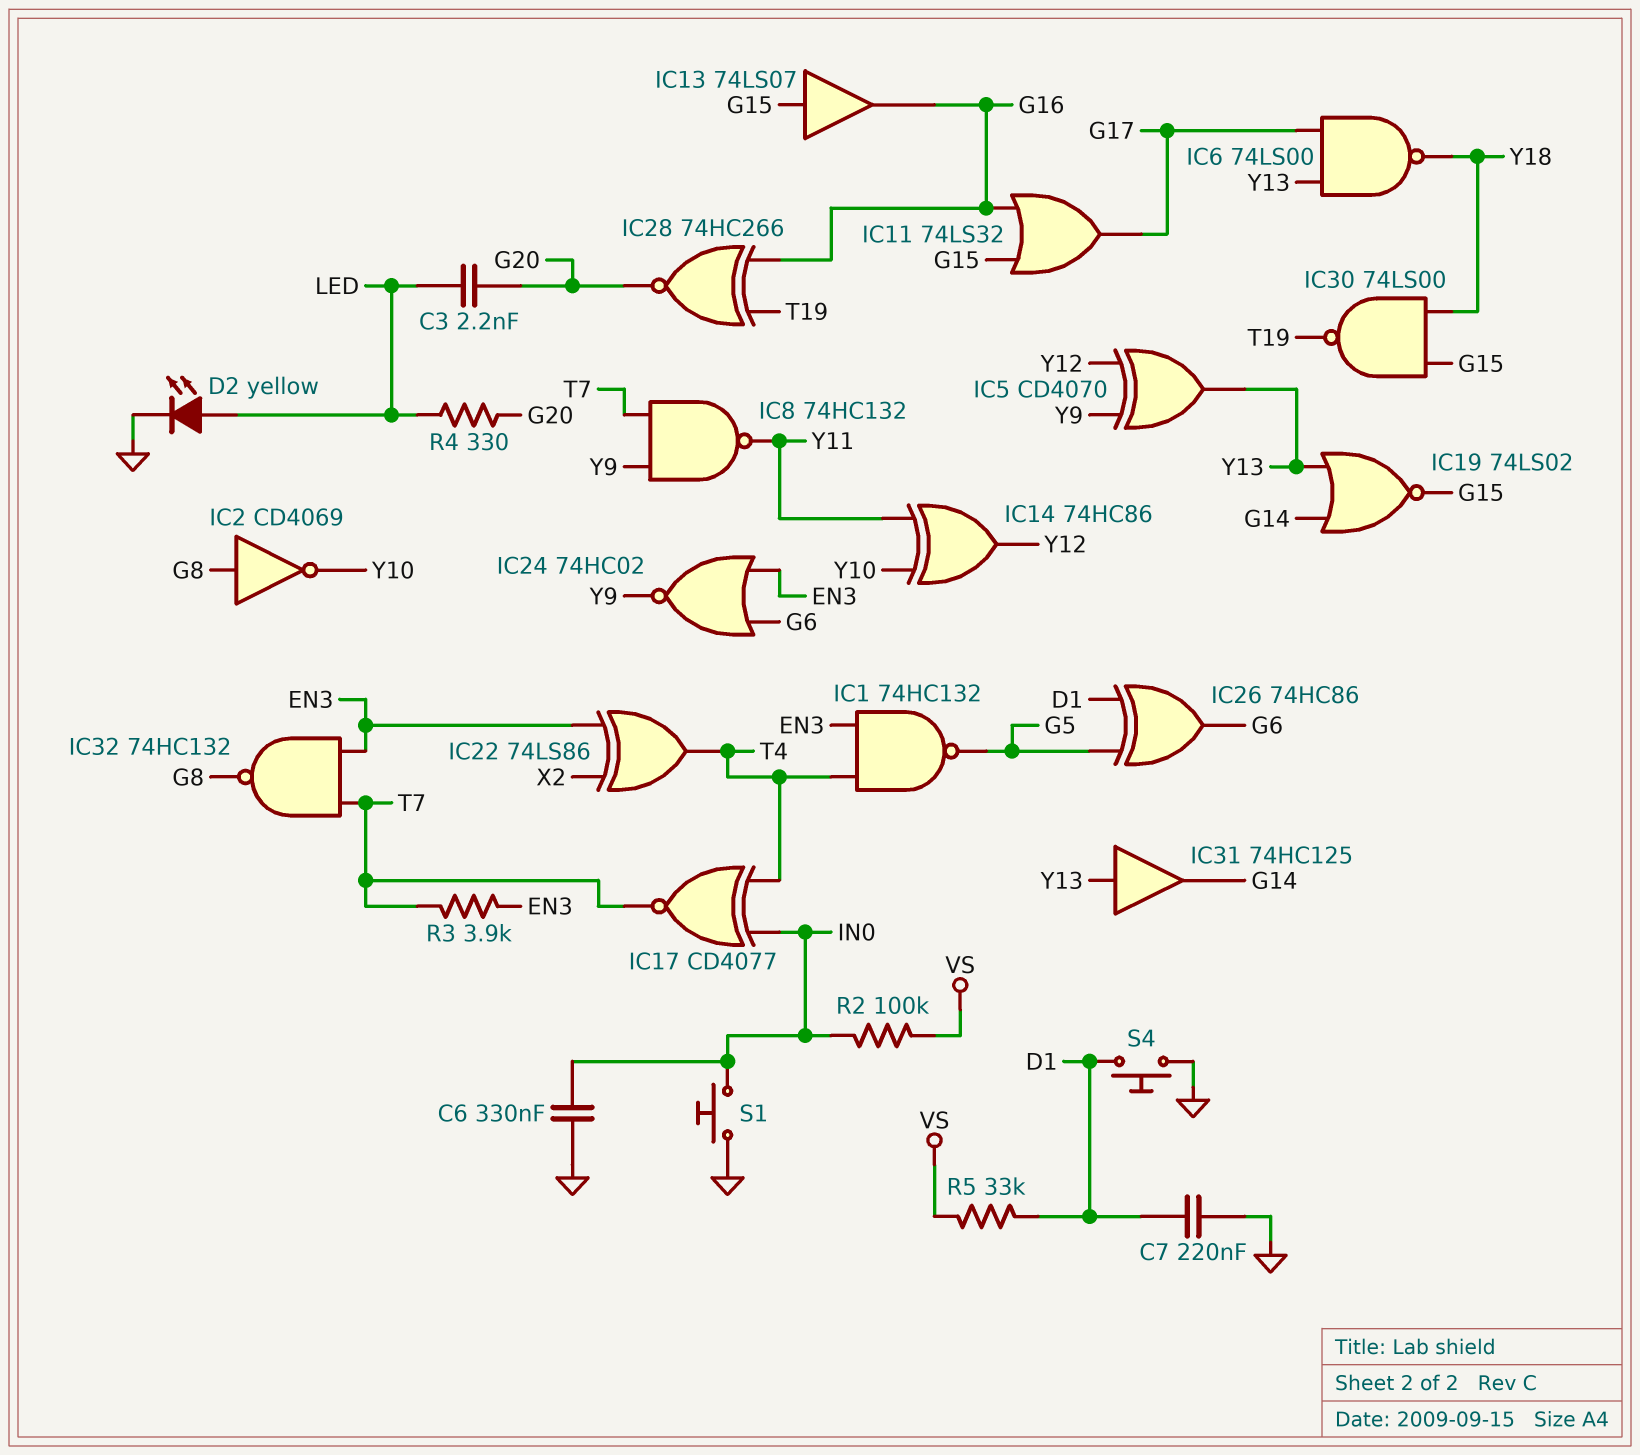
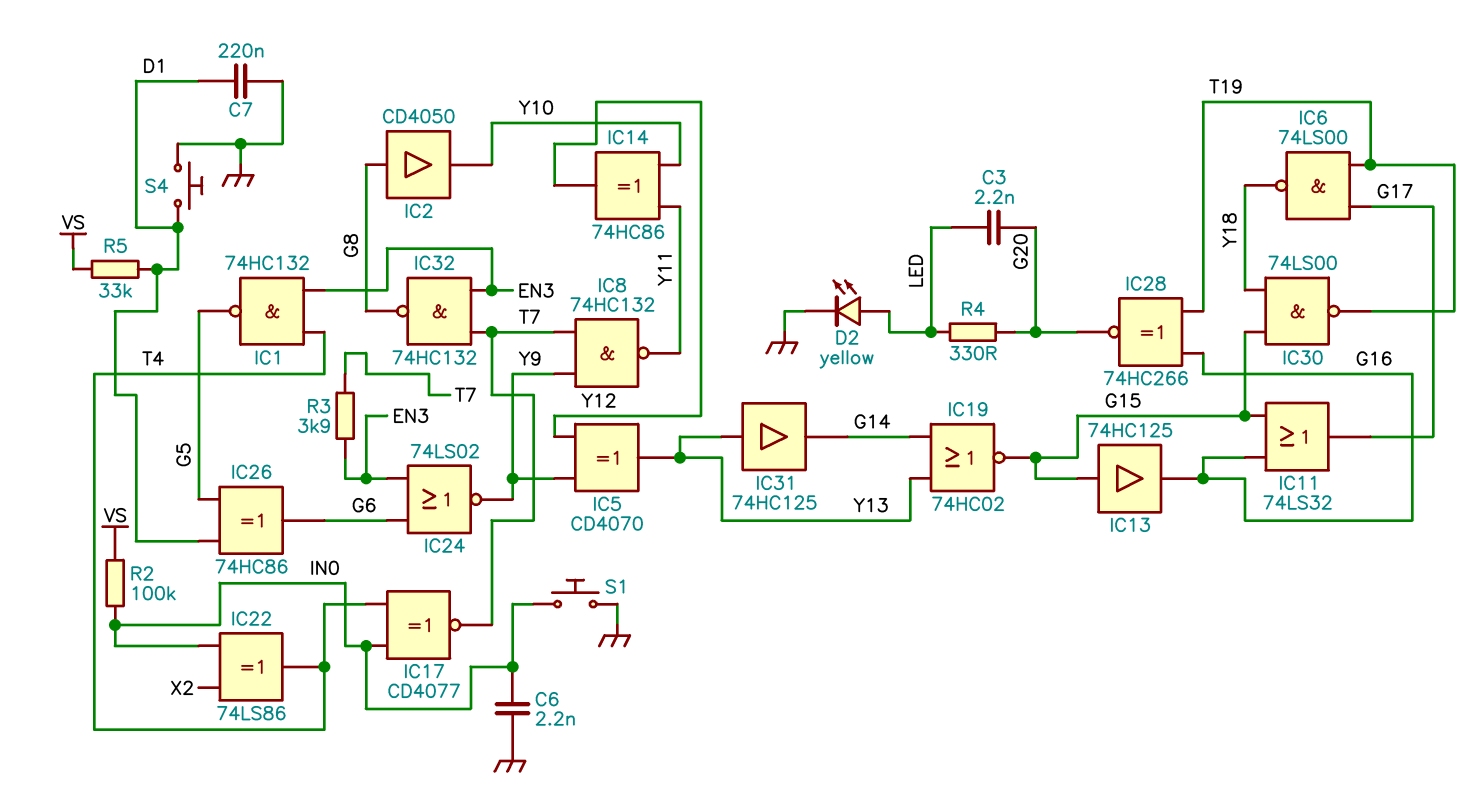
C6: 330nF (GND, IN0) -> 2.2nF (GND, IN0)
IC2: NOT CD4069 (in G8, out Y10) -> buffer CD4050 (in G8, out Y10)
IC6: NAND 74LS00 (in G17, in Y13, out Y18) -> NAND 74LS00 (in G17, in T19, out Y18)
IC13: buffer 74LS07 (in G15, out G16) -> buffer 74HC125 (in G15, out G16)
IC19: NOR 74LS02 (in G14, in Y13, out G15) -> NOR 74HC02 (in G14, in Y13, out G15)
IC22: XOR 74LS86 (in EN3, in X2, out T4) -> XOR 74LS86 (in IN0, in X2, out T4)
IC24: NOR 74HC02 (in EN3, in G6, out Y9) -> NOR 74LS02 (in EN3, in G6, out Y9)

